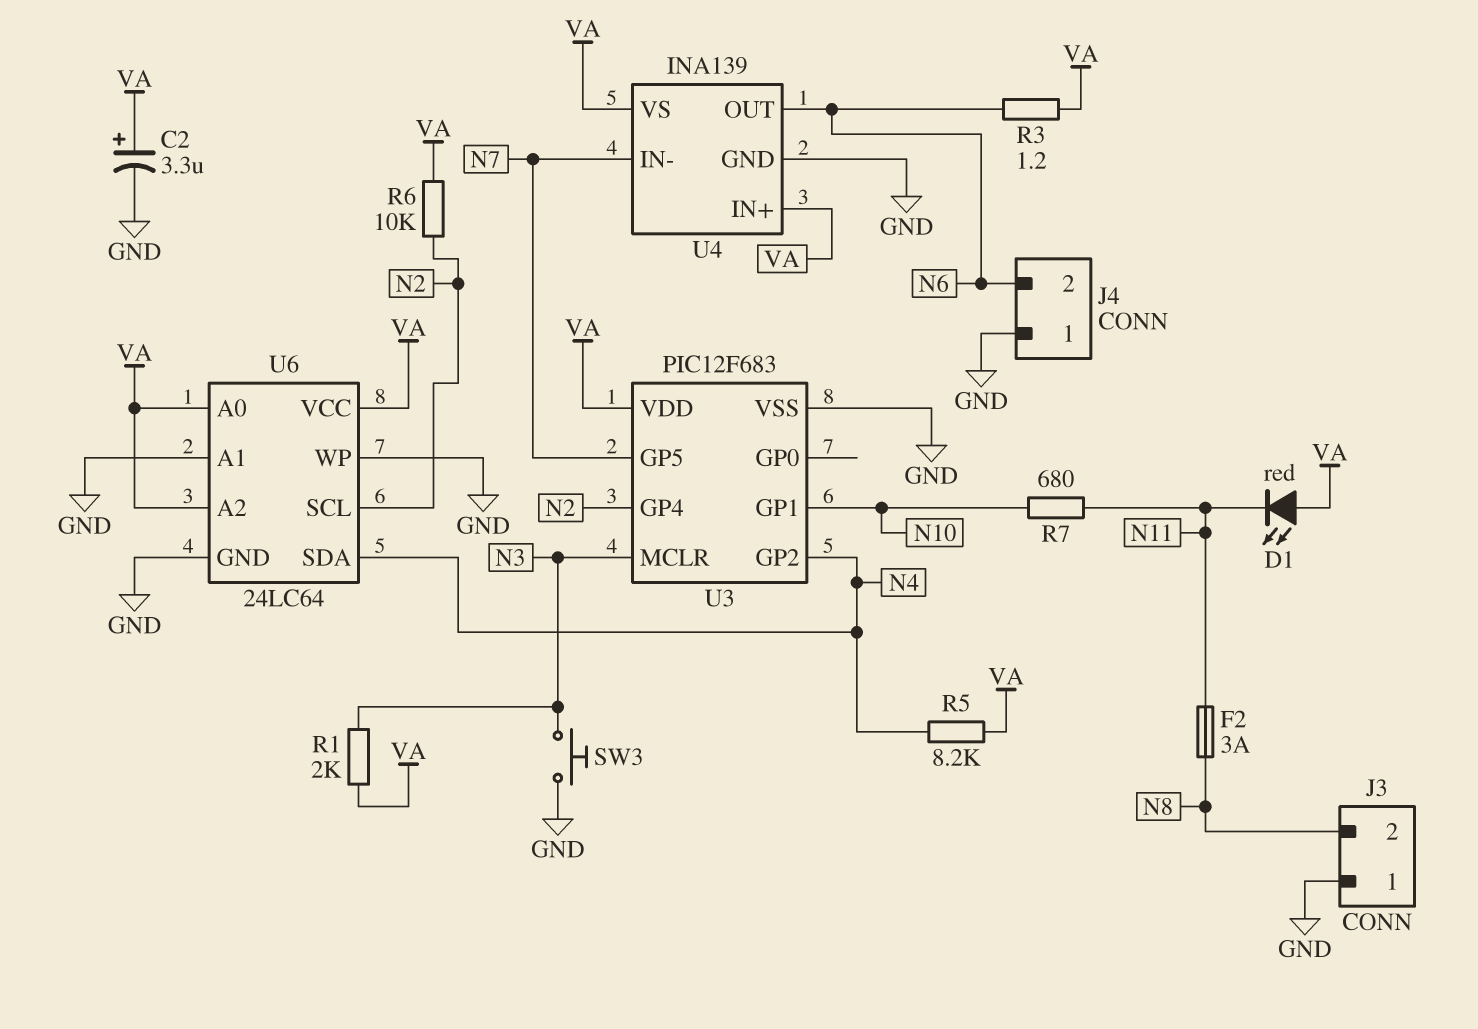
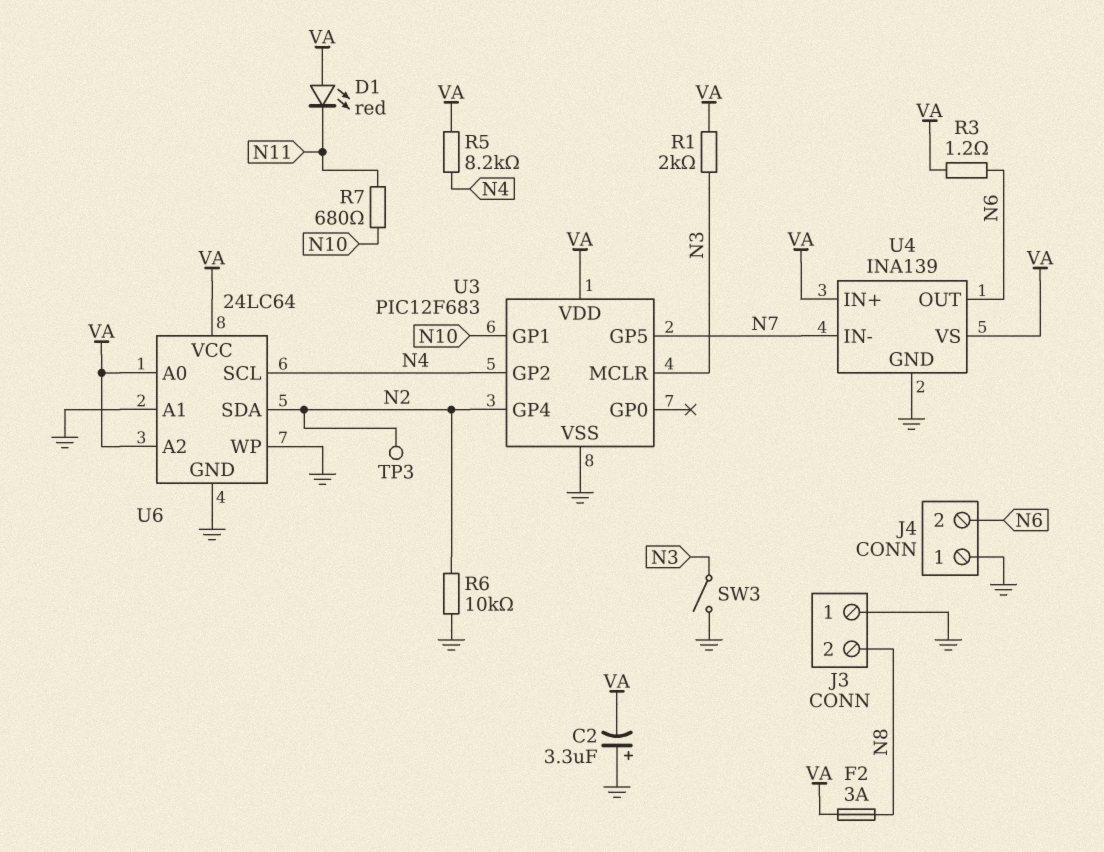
C2: 3.3uF (plus VA, minus GND) -> 3.3uF (plus GND, minus VA)
F2: 3A (N8, N11) -> 3A (N8, VA)
R6: 10k (N2, VA) -> 10k (GND, N2)
SW3: button (GND, N3) -> switch (GND, N3)
TP3: none -> test point (N2)
U6 pin SCL: N2 -> N4
U6 pin SDA: N4 -> N2

